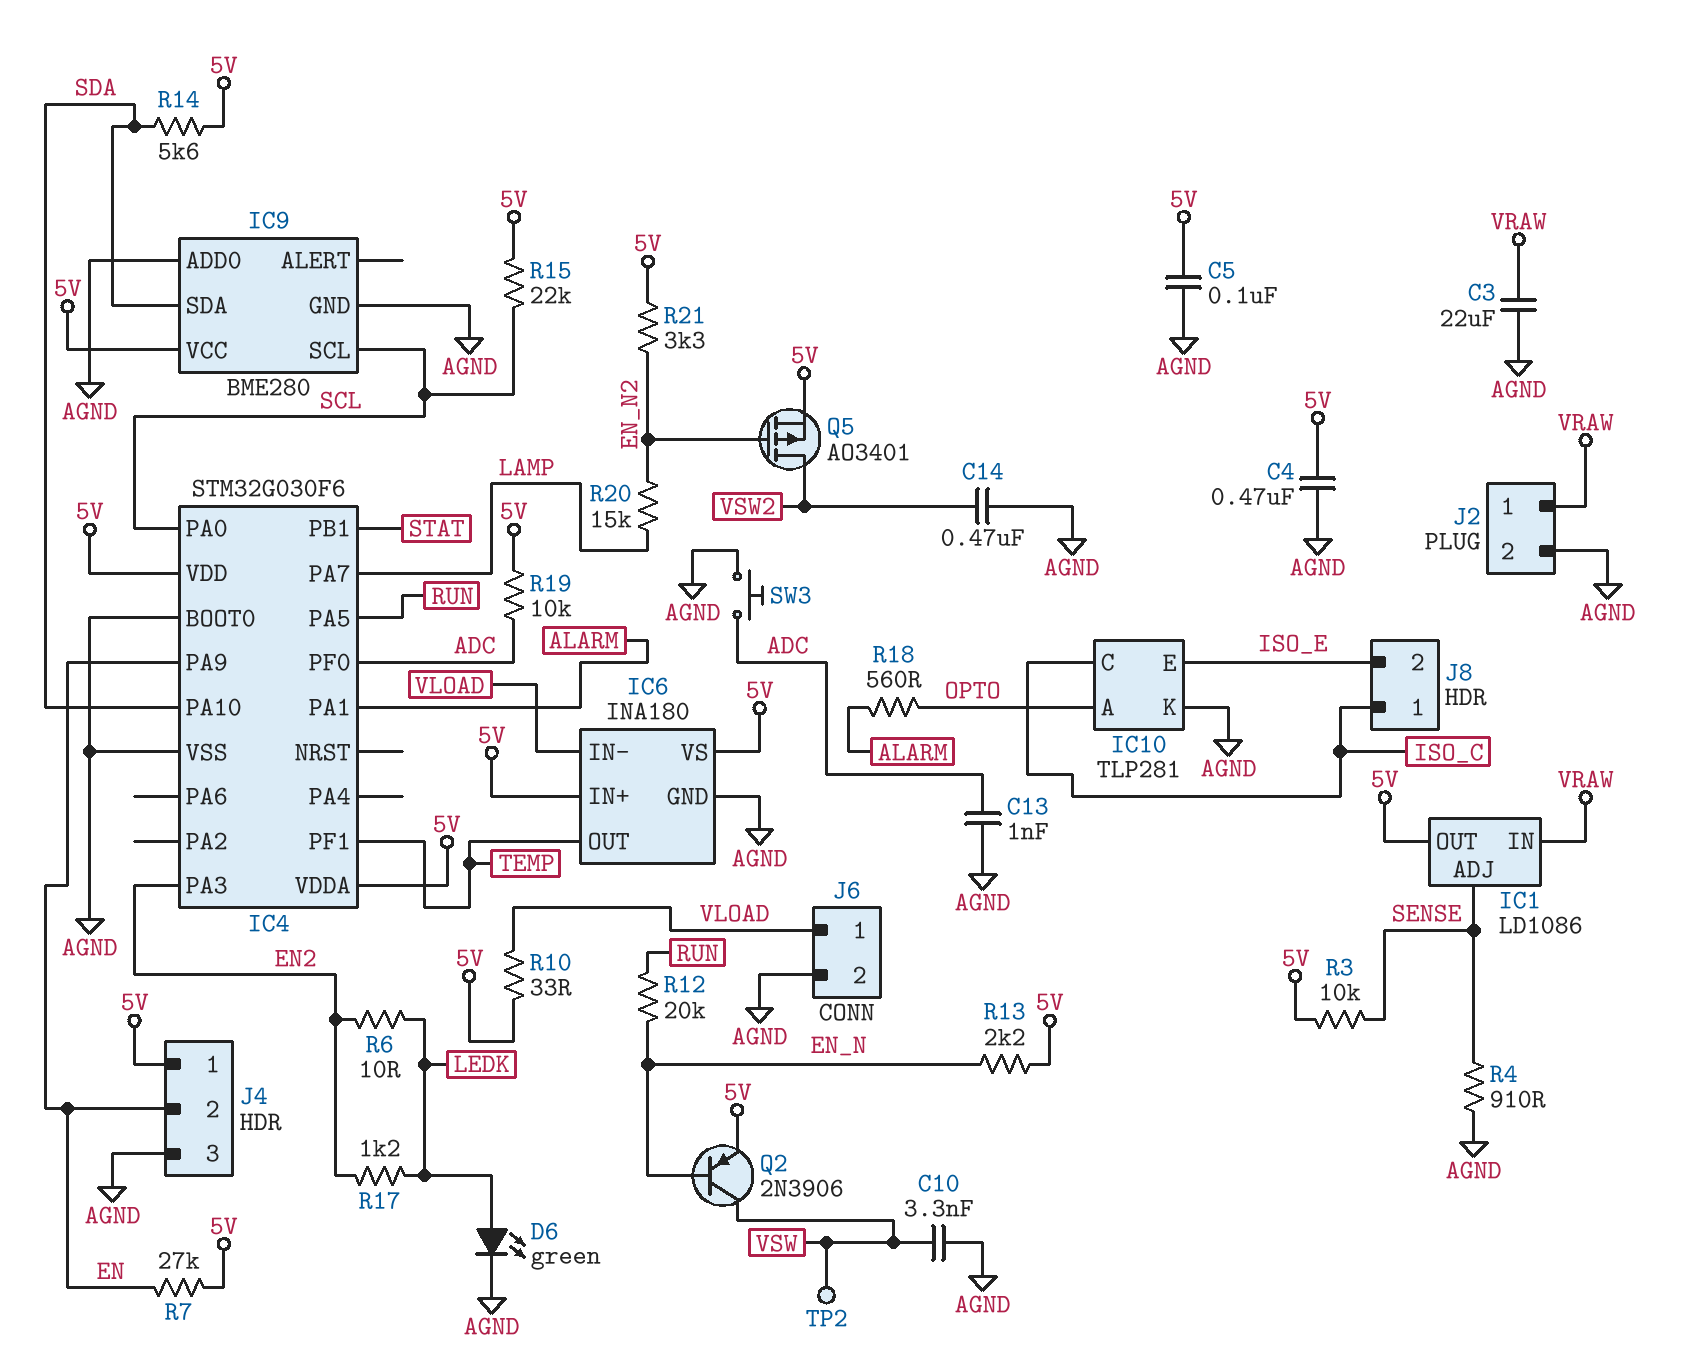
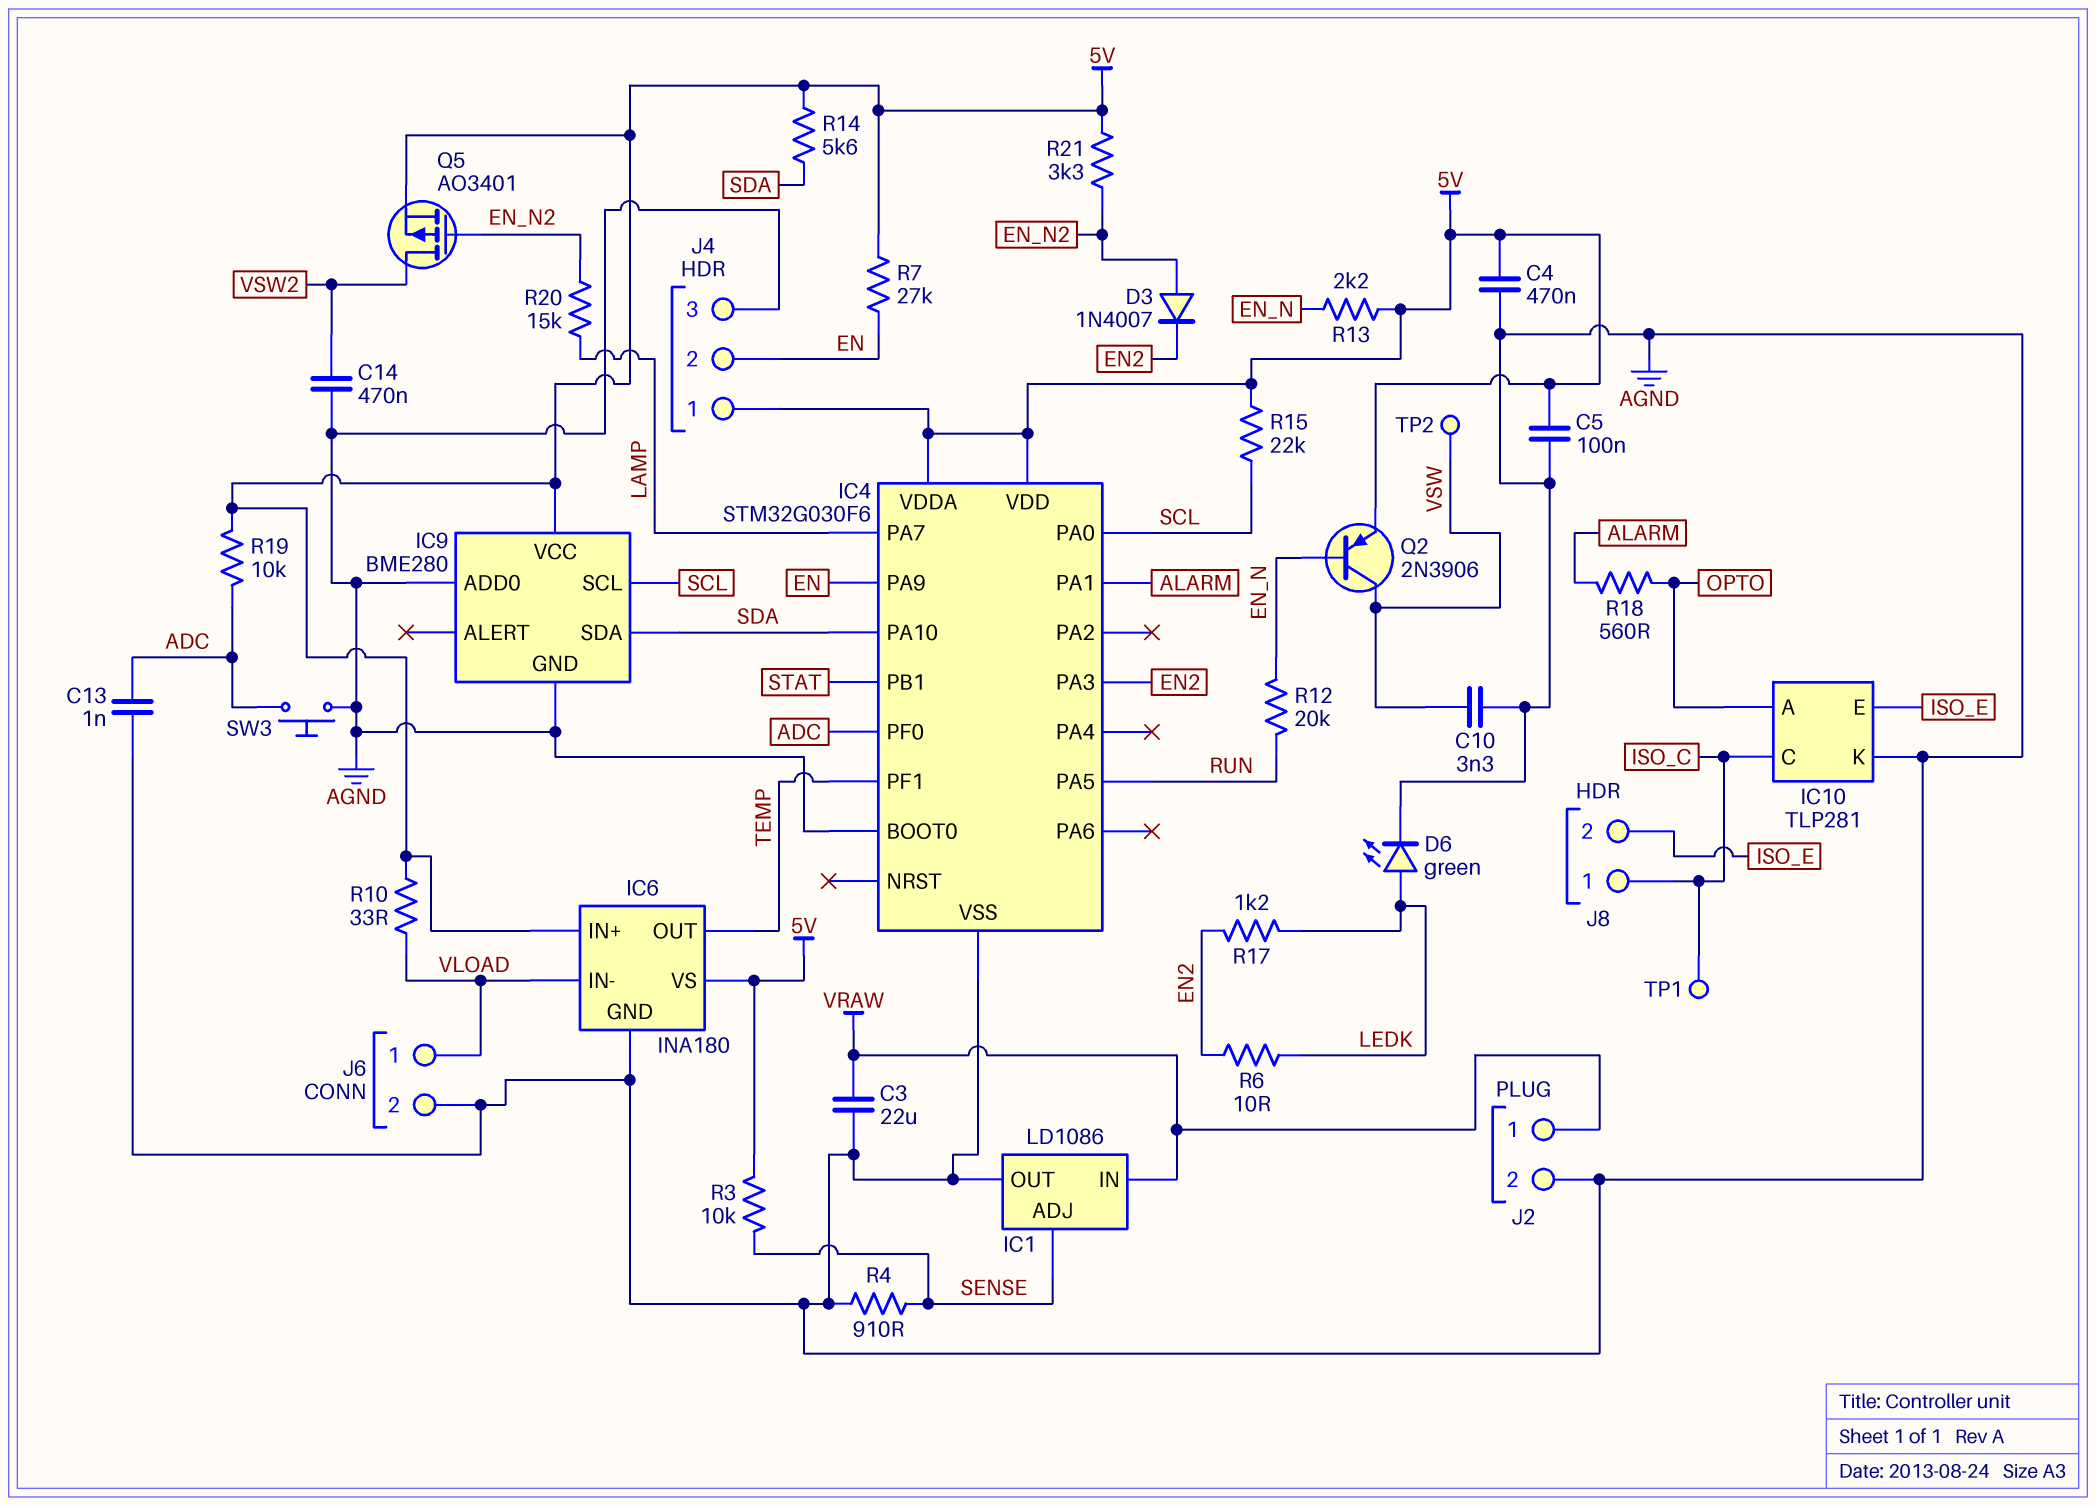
D3: none -> diode 1N4007 (A EN_N2, K EN2)
IC1 pin OUT: 5V -> AGND
TP1: none -> test point (ISO_C)

